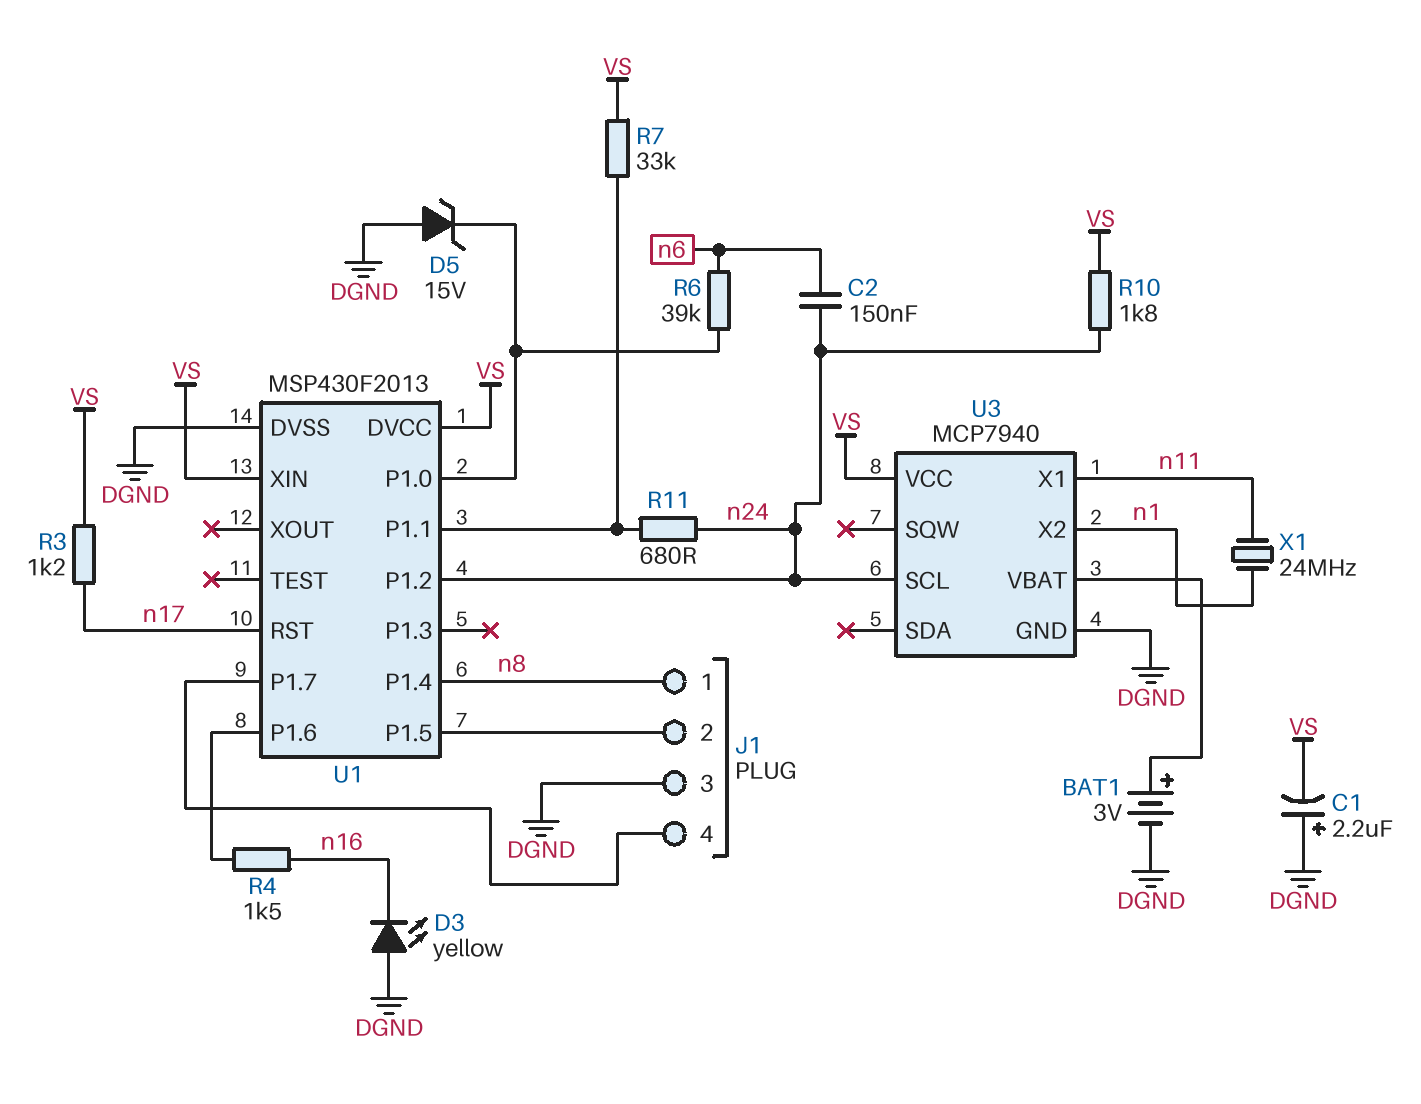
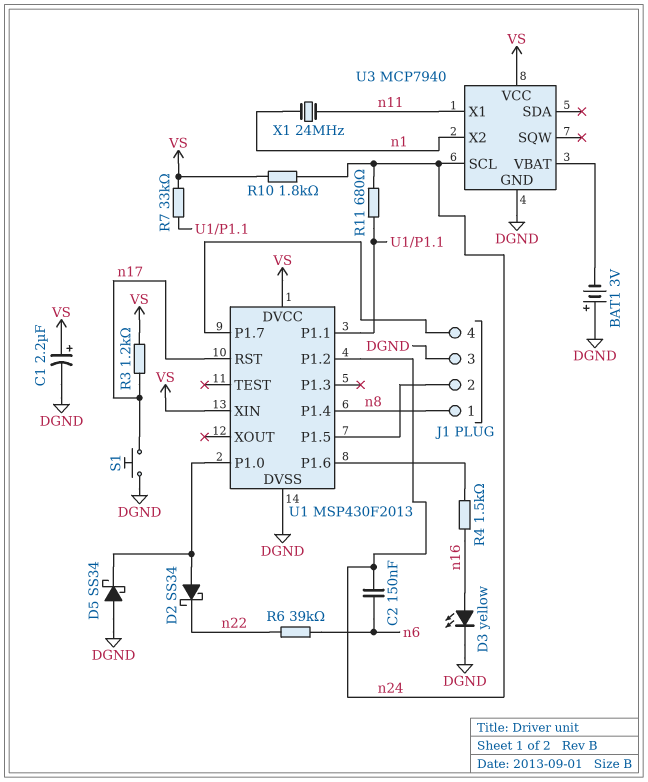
BAT1: 3V (plus U3/VBAT, minus DGND) -> 3V (plus DGND, minus U3/VBAT)
C1: 2.2uF (plus DGND, minus VS) -> 2.2uF (plus VS, minus DGND)
D2: none -> schottky SS34 (A U1/P1.0, K n22)
D3: LED yellow (A DGND, K n16) -> LED yellow (A n16, K DGND)
D5: zener 15V (A DGND, K U1/P1.0) -> schottky SS34 (A DGND, K U1/P1.0)
R6: 39k (U1/P1.0, n6) -> 39k (n6, n22)
S1: none -> button (DGND, n17)

